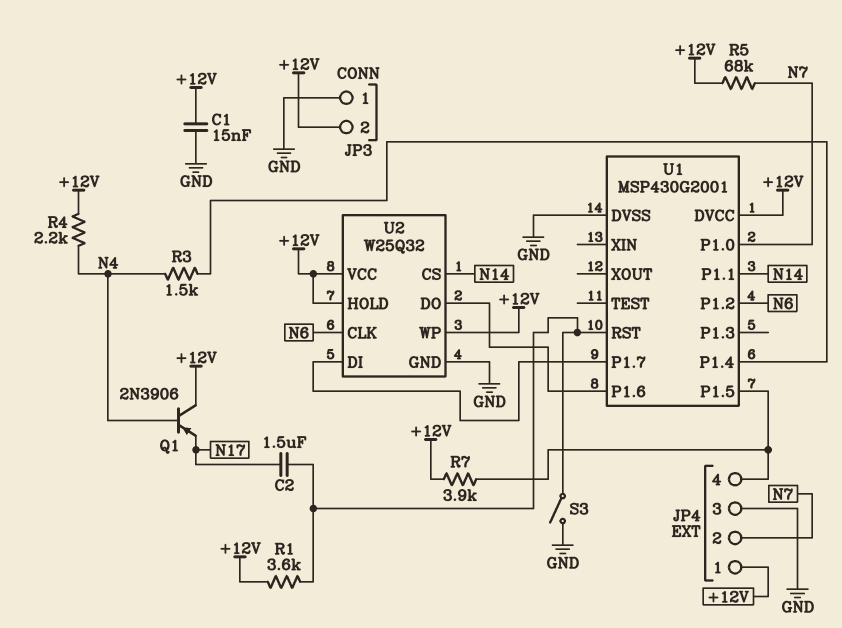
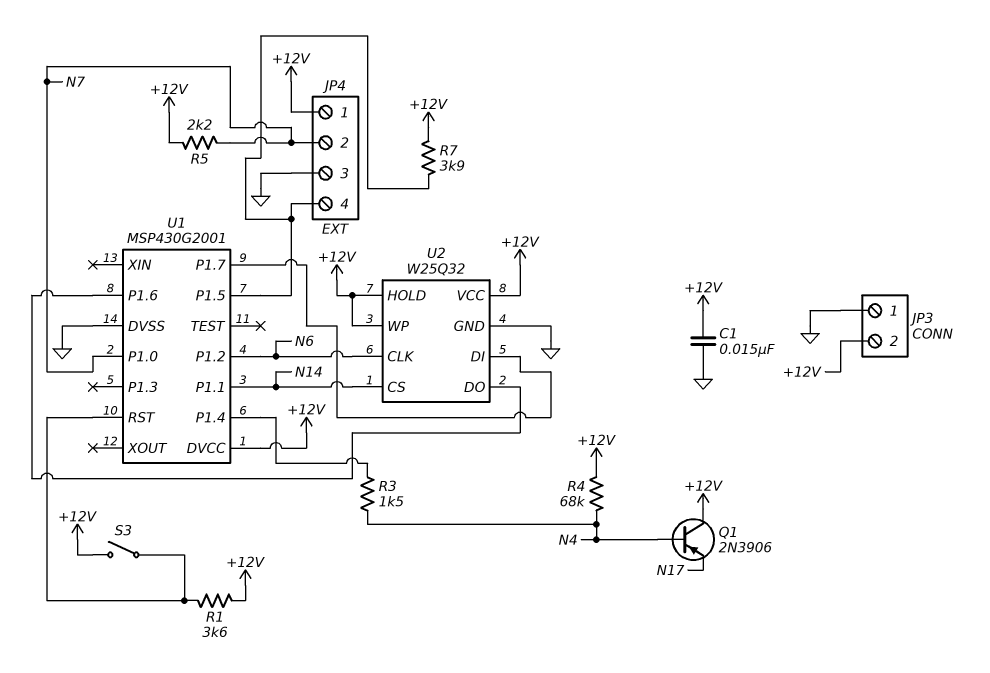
C2: 1.5uF (N17, U1/RST) -> none
R4: 2.2k (+12V, N4) -> 68k (+12V, N4)
R5: 68k (+12V, N7) -> 2.2k (+12V, N7)
S3: switch (GND, U1/RST) -> switch (+12V, U1/RST)

